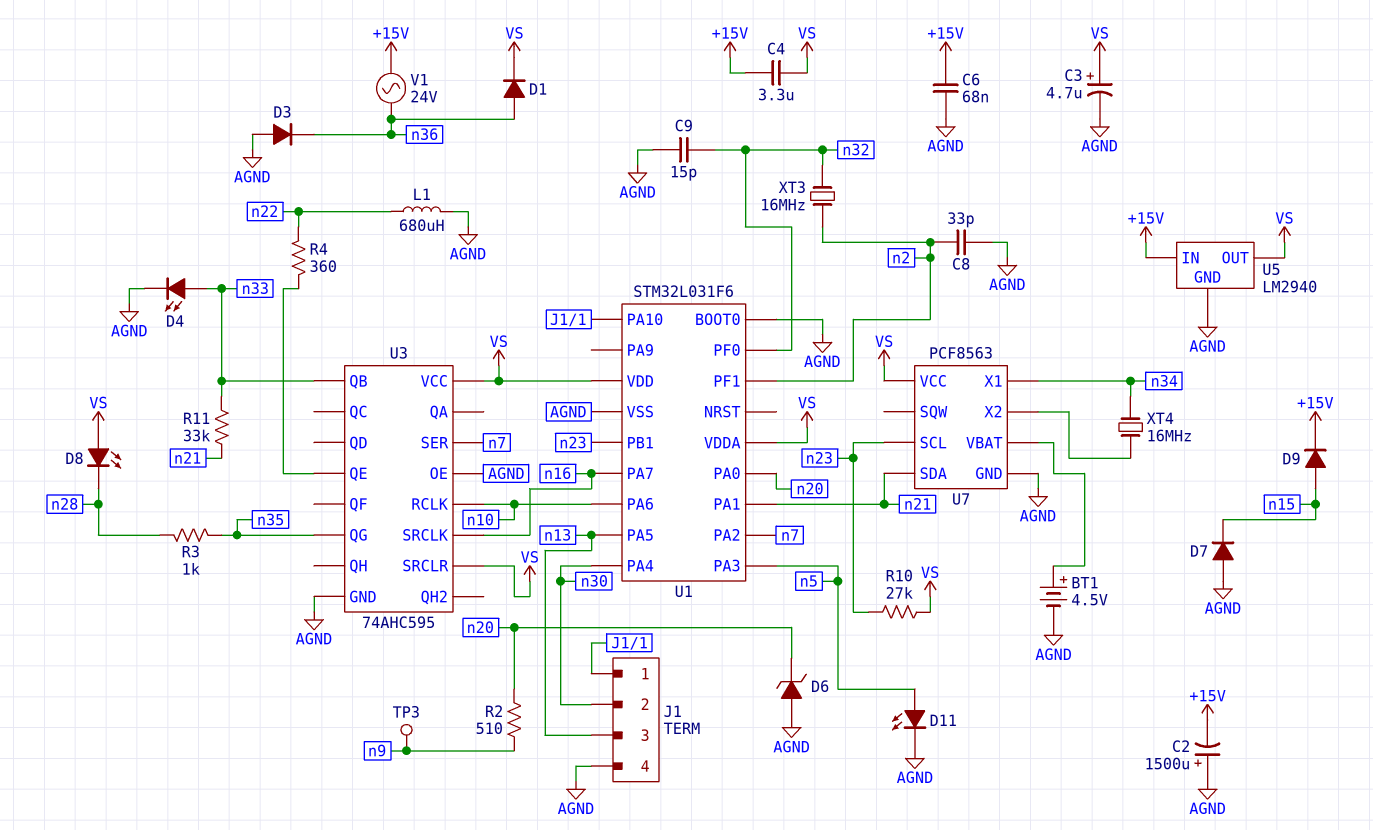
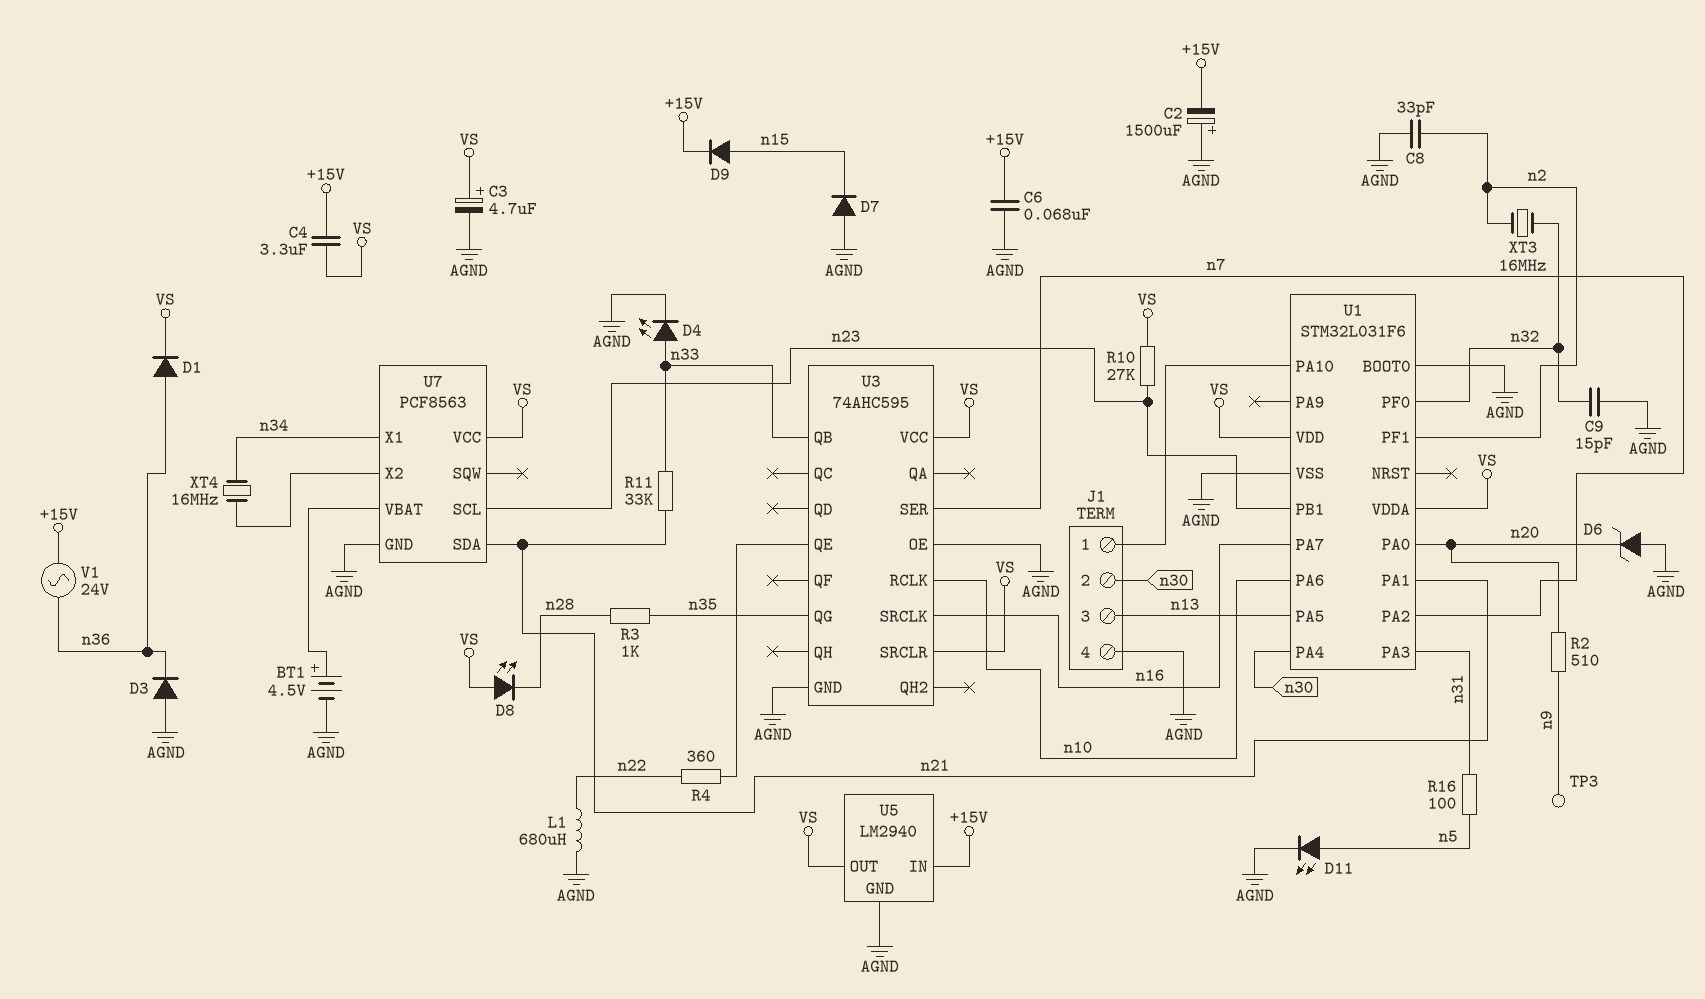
R16: none -> 100 (n5, n31)
U1 pin PA3: n5 -> n31

